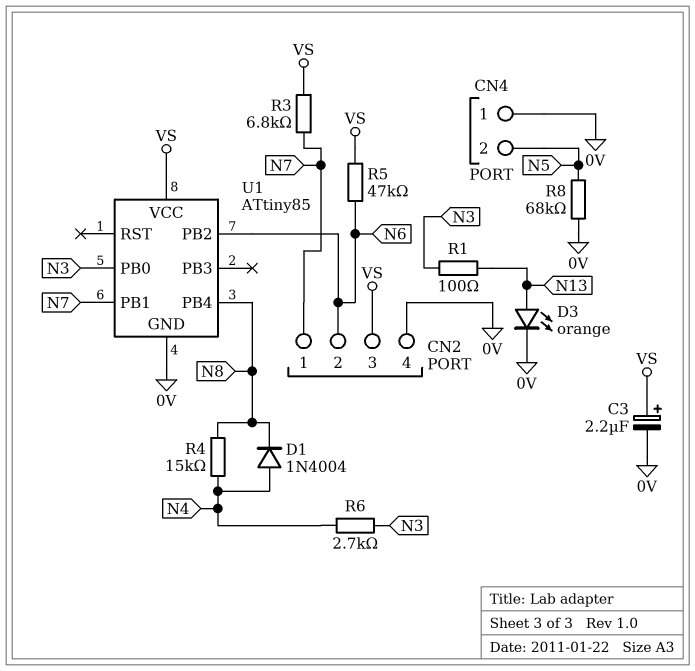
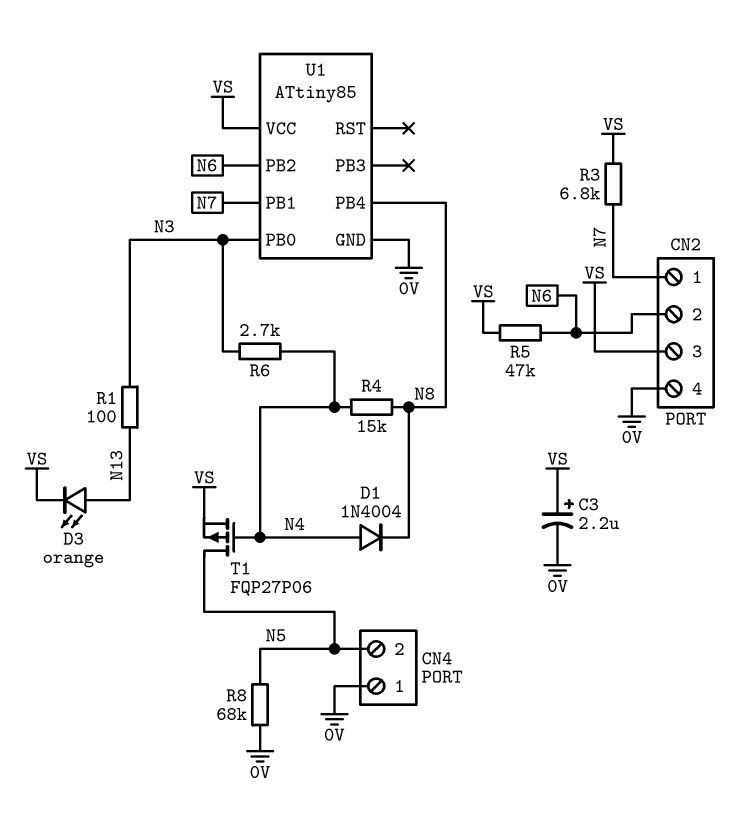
D3: LED orange (A N13, K 0V) -> LED orange (A N13, K VS)
T1: none -> PMOS FQP27P06 (G N4, D N5, S VS)

